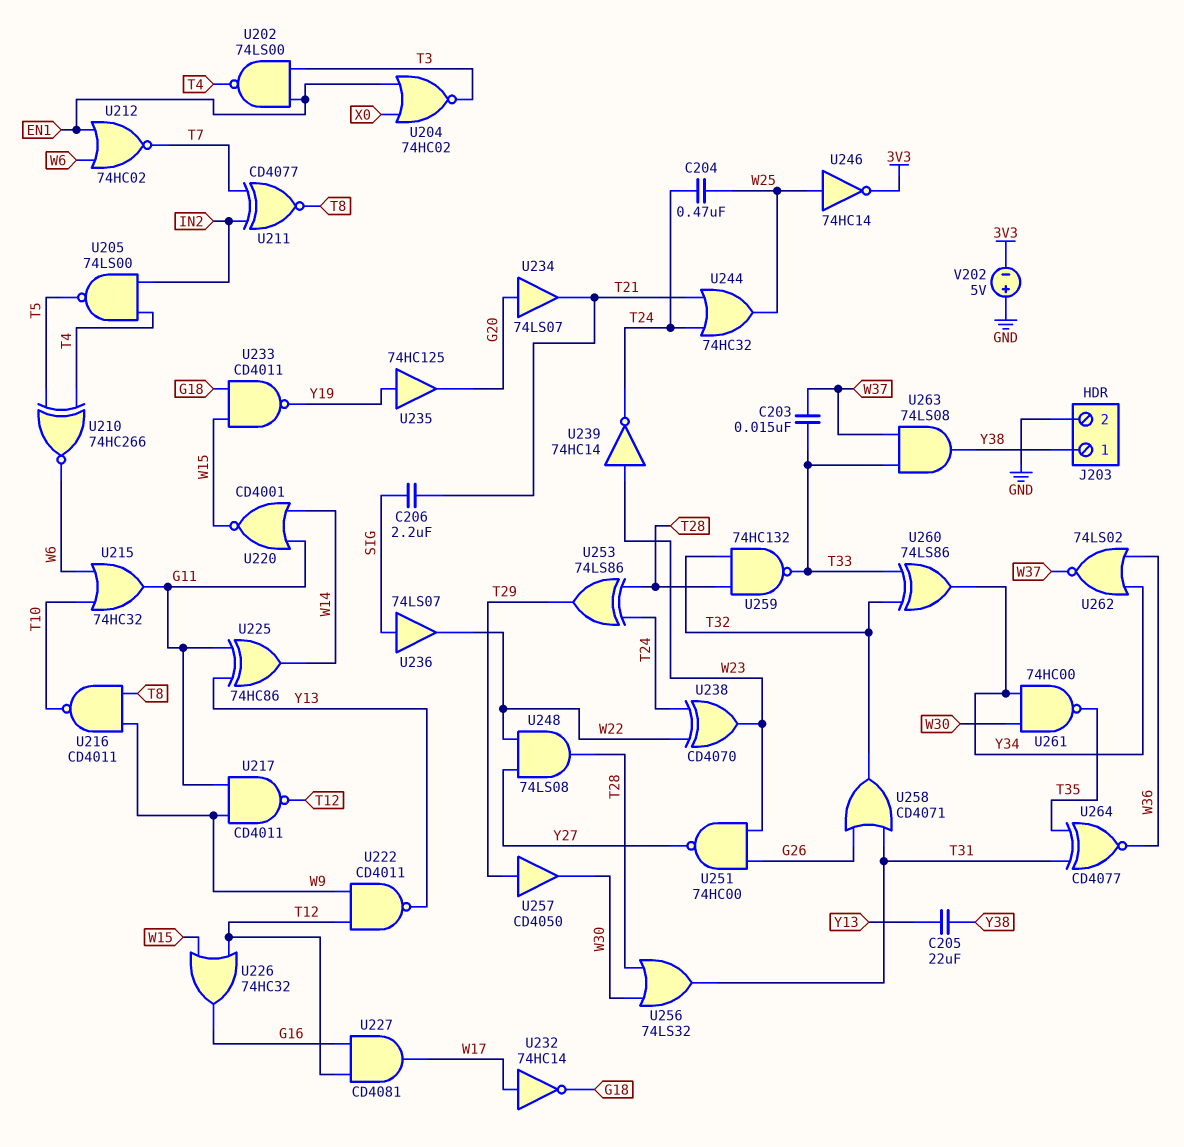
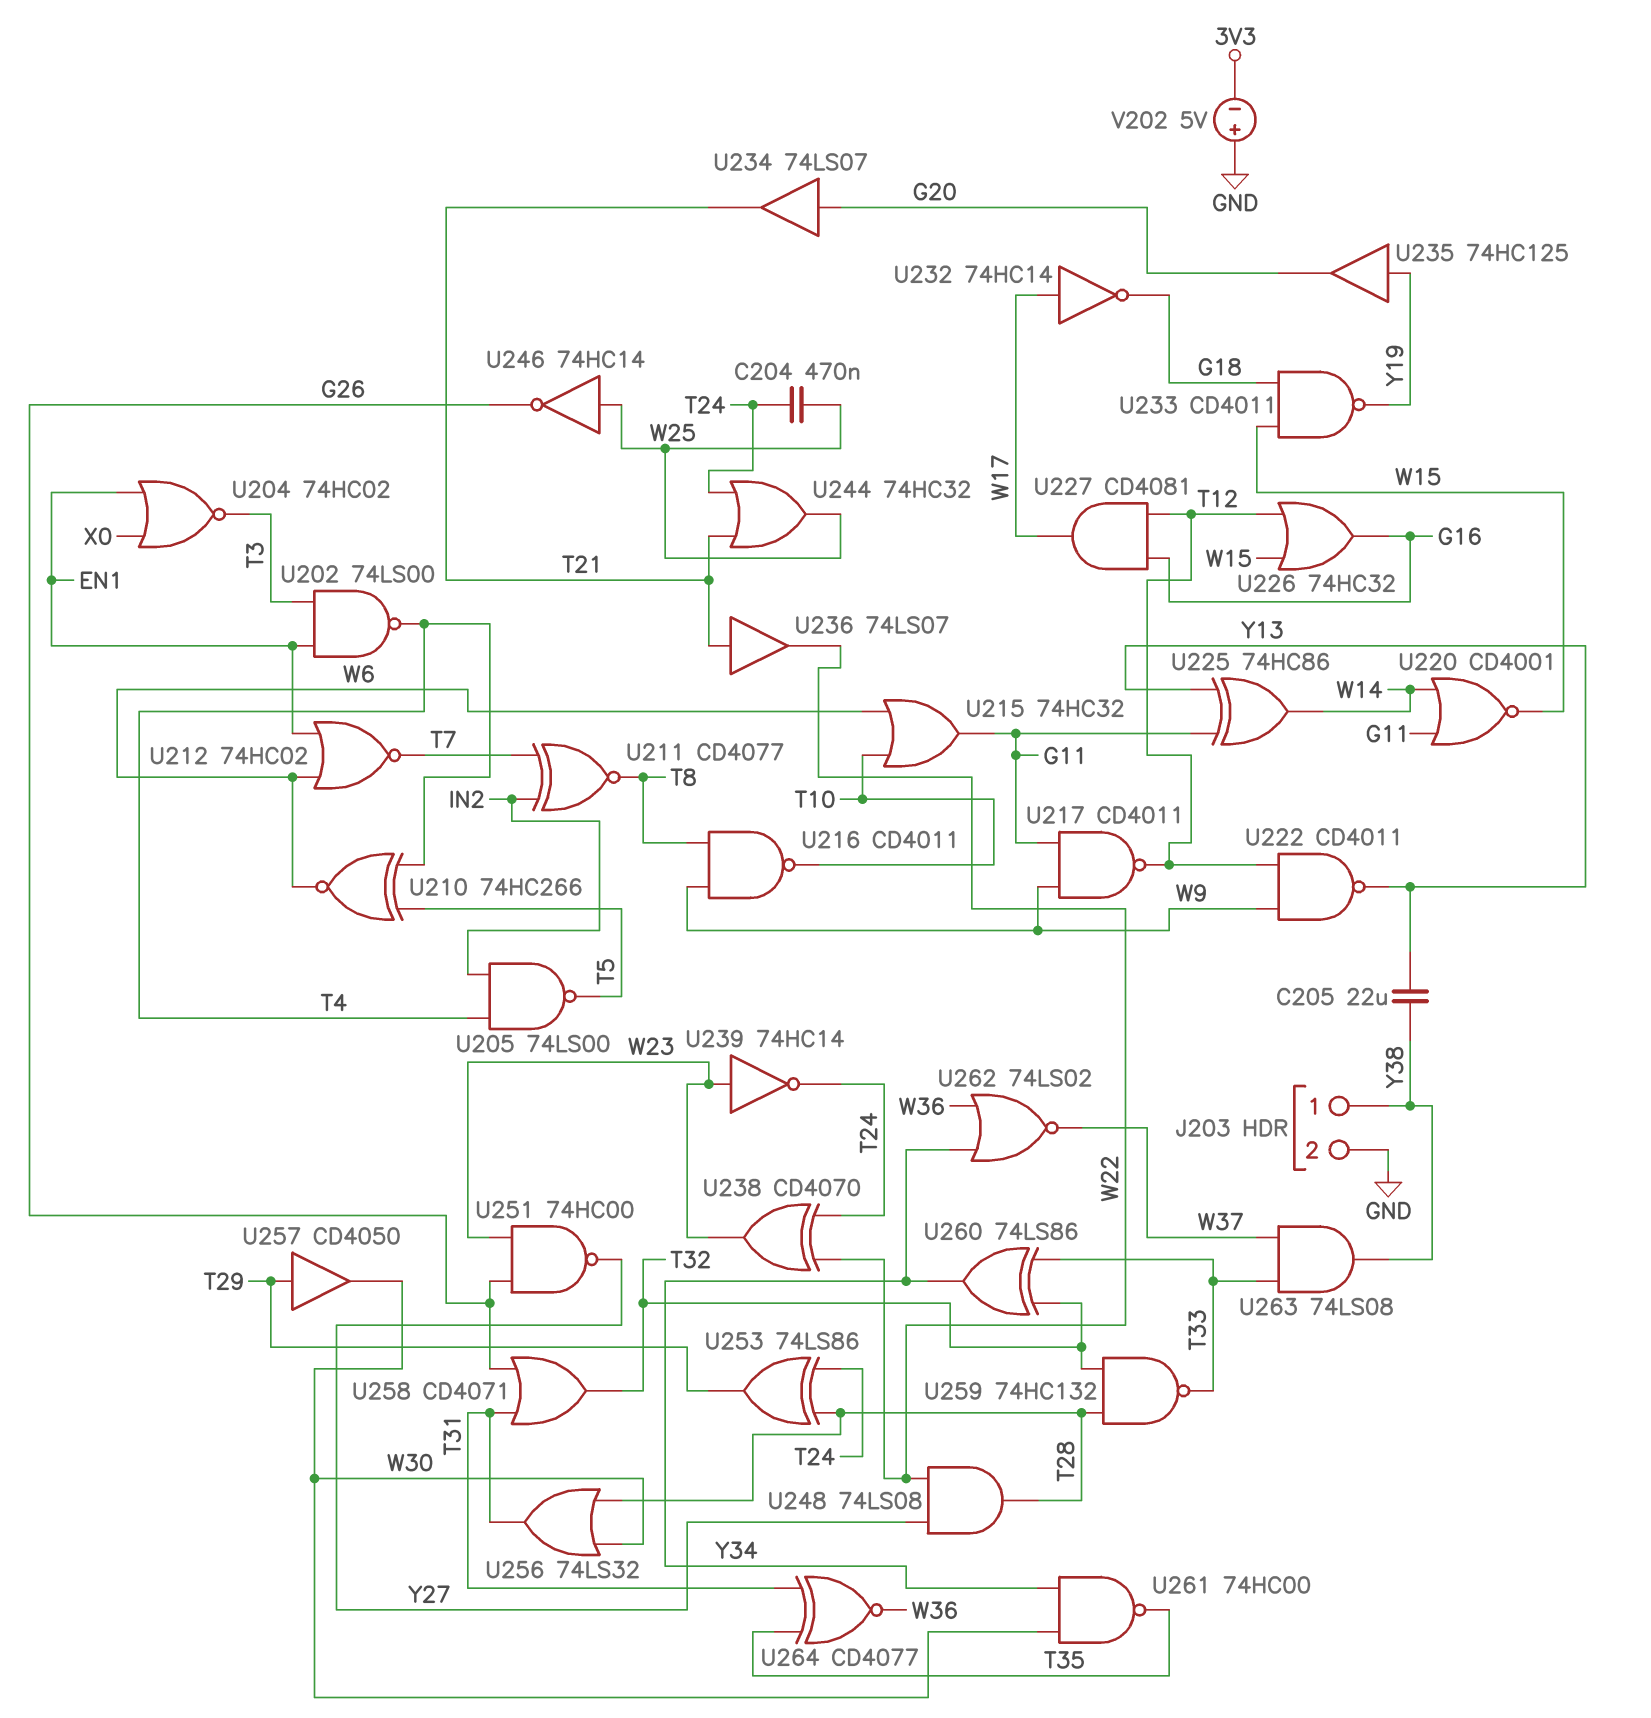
C203: 15nF (T33, W37) -> none
C206: 2.2uF (SIG, T21) -> none
U236: buffer 74LS07 (in SIG, out W22) -> buffer 74LS07 (in T21, out W22)
U246: NOT 74HC14 (in W25, out 3V3) -> NOT 74HC14 (in W25, out G26)

